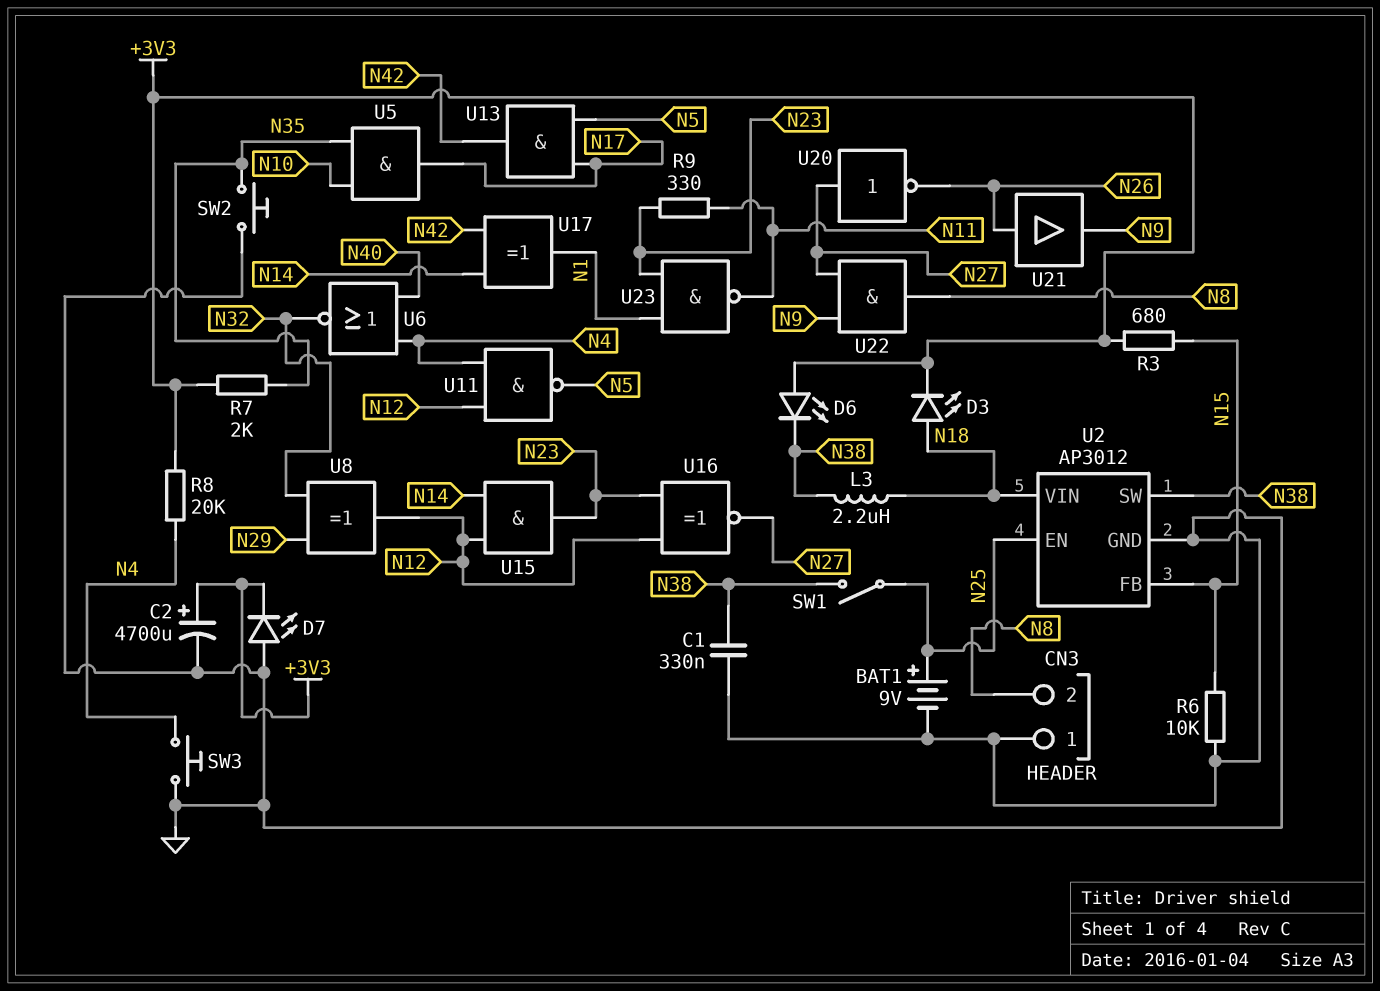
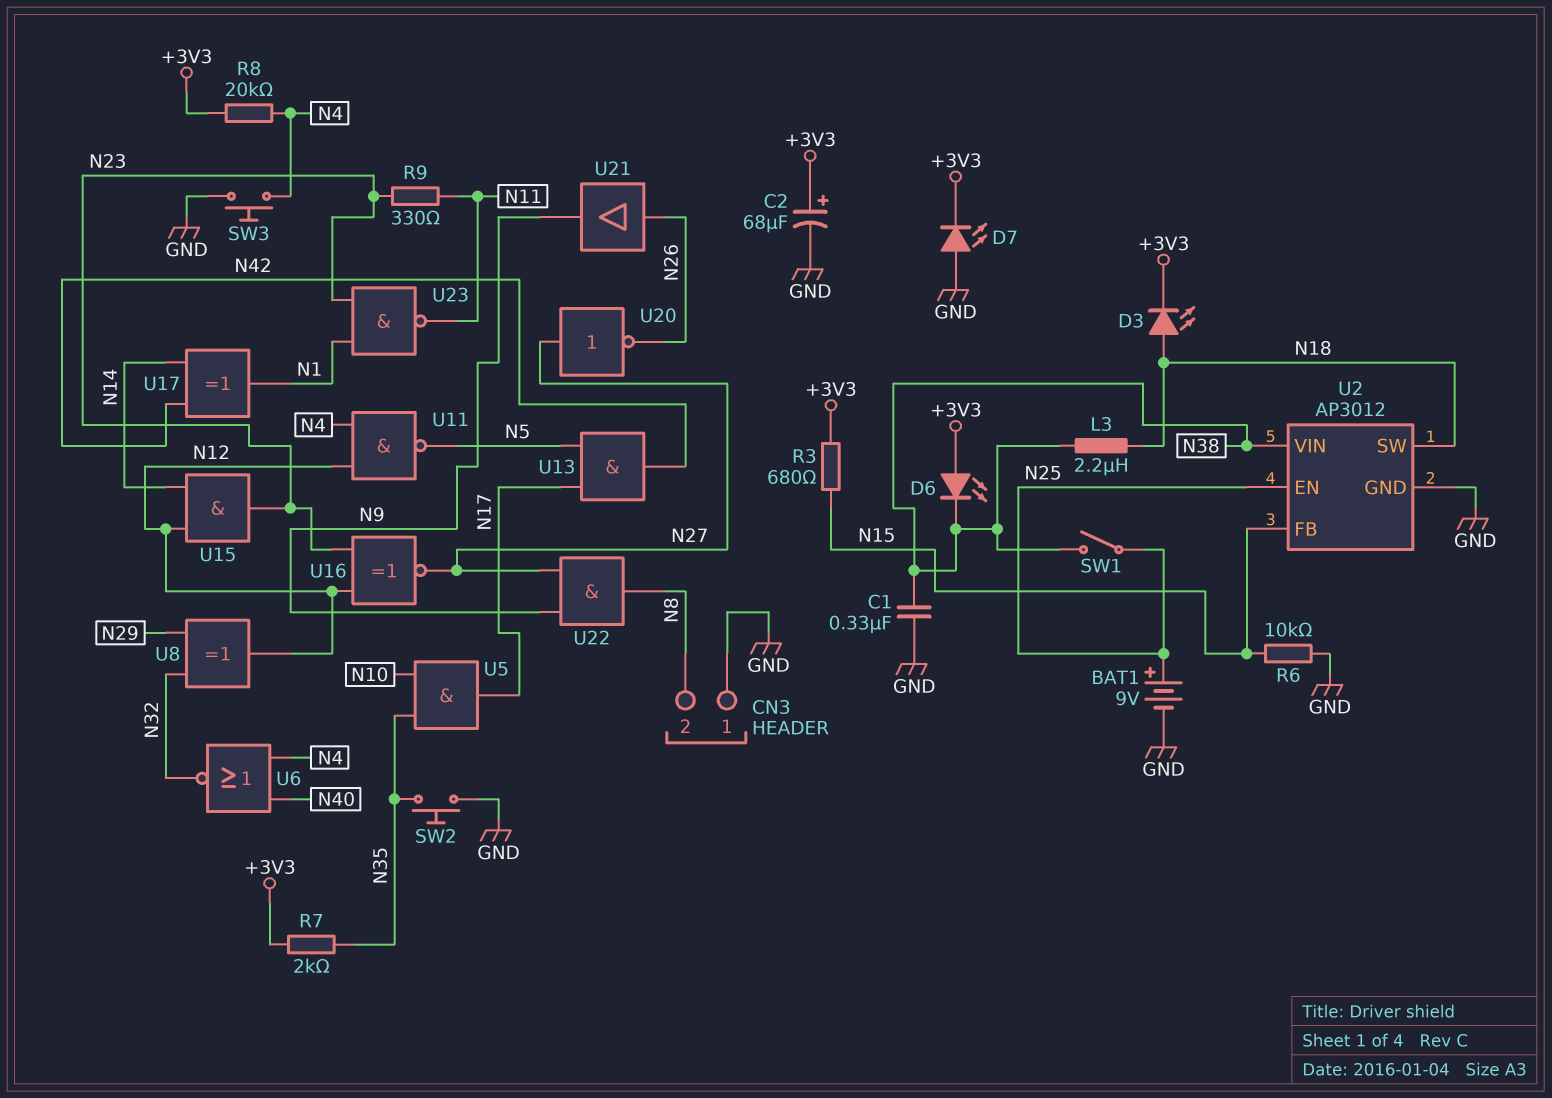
C2: 4700uF (plus +3V3, minus GND) -> 68uF (plus +3V3, minus GND)
U2 pin SW: N38 -> N18
U2 pin VIN: N18 -> N38

